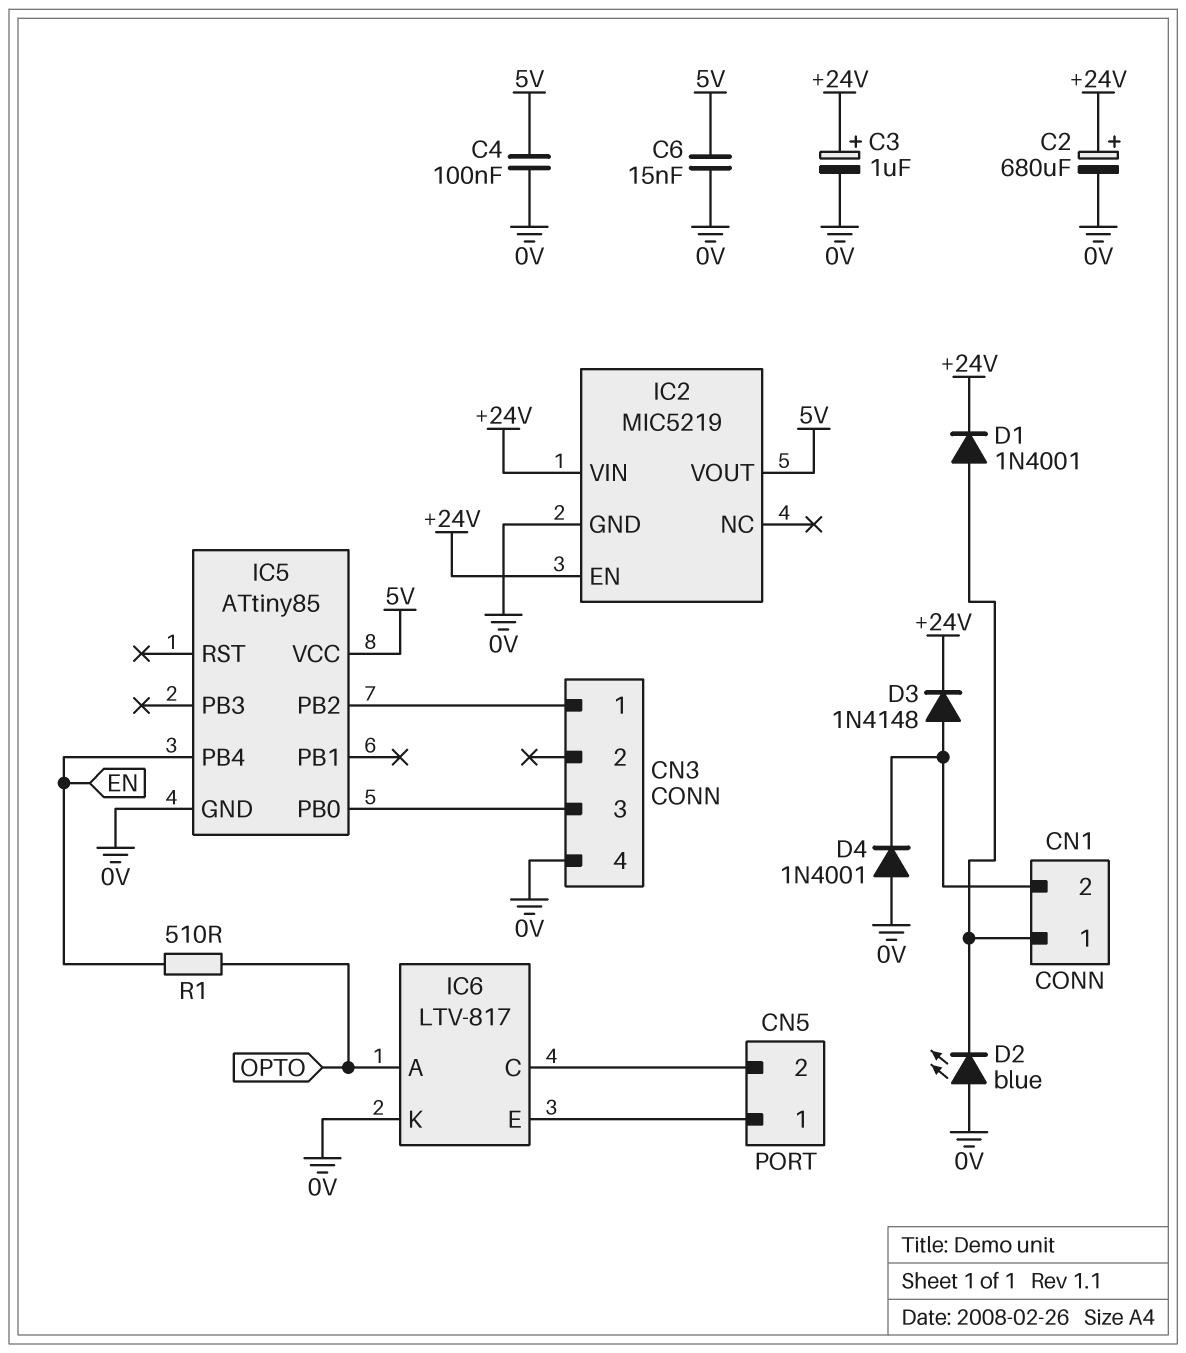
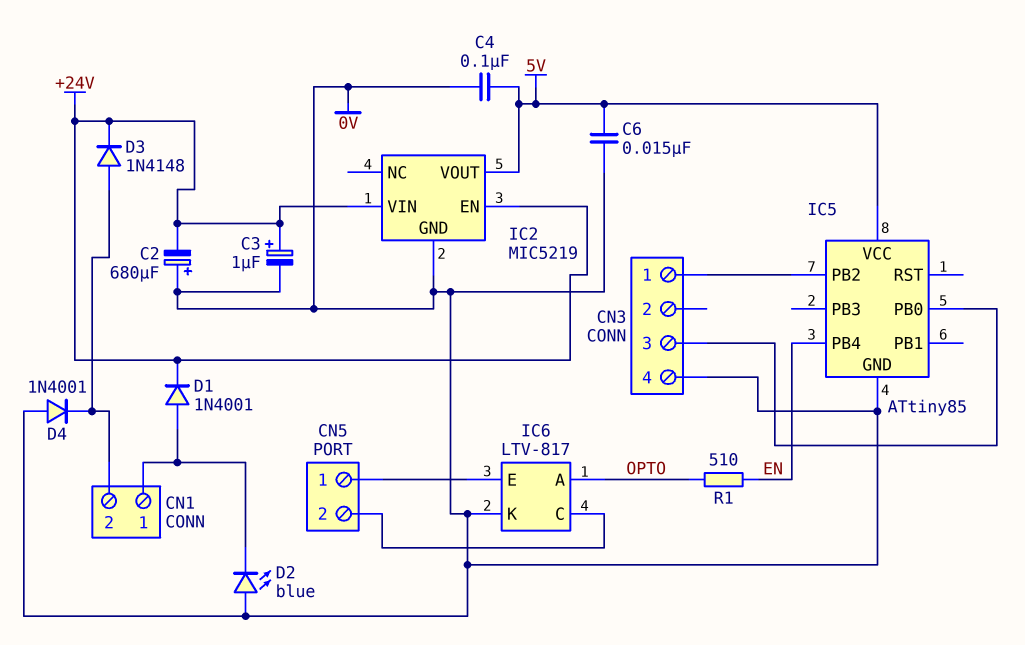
C2: 680uF (plus +24V, minus 0V) -> 680uF (plus 0V, minus +24V)

